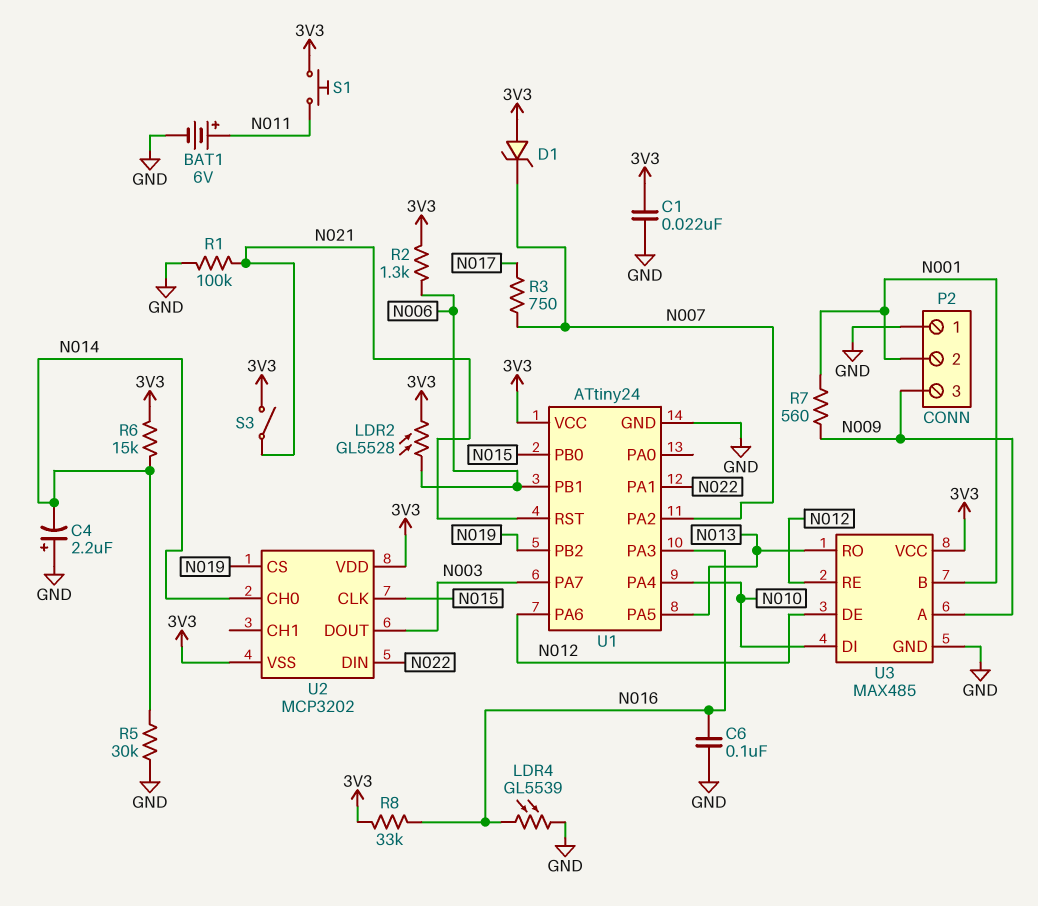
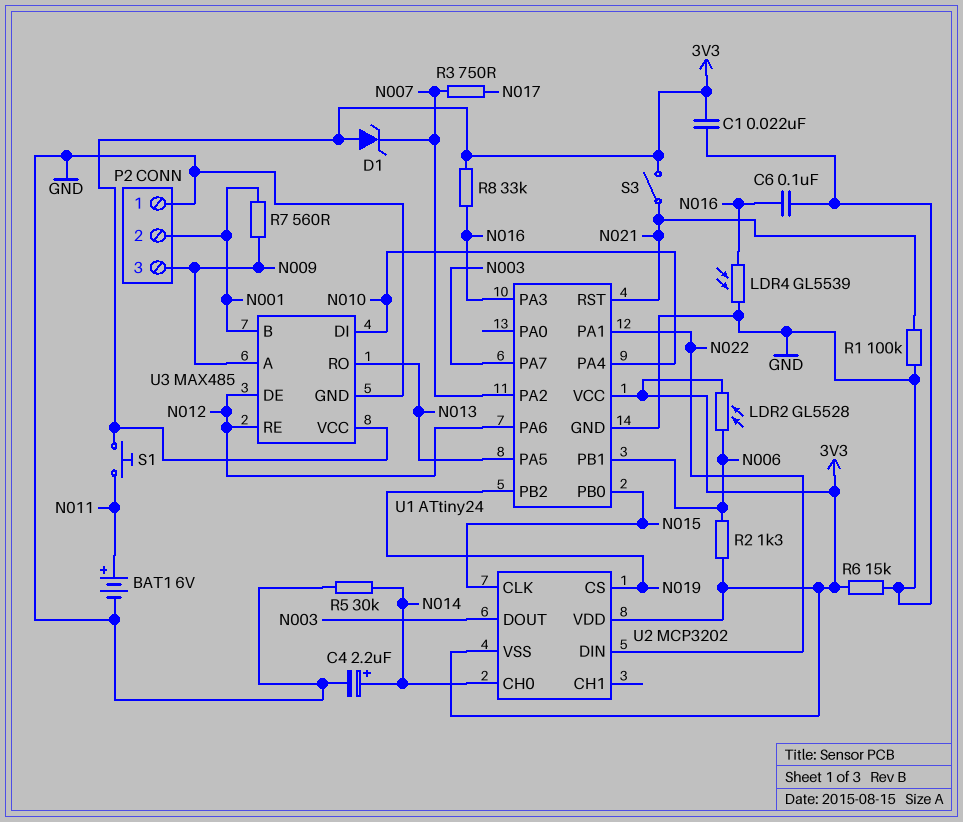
C4: 2.2uF (plus GND, minus N014) -> 2.2uF (plus N014, minus GND)
R6: 15k (3V3, N014) -> 15k (3V3, GND)

